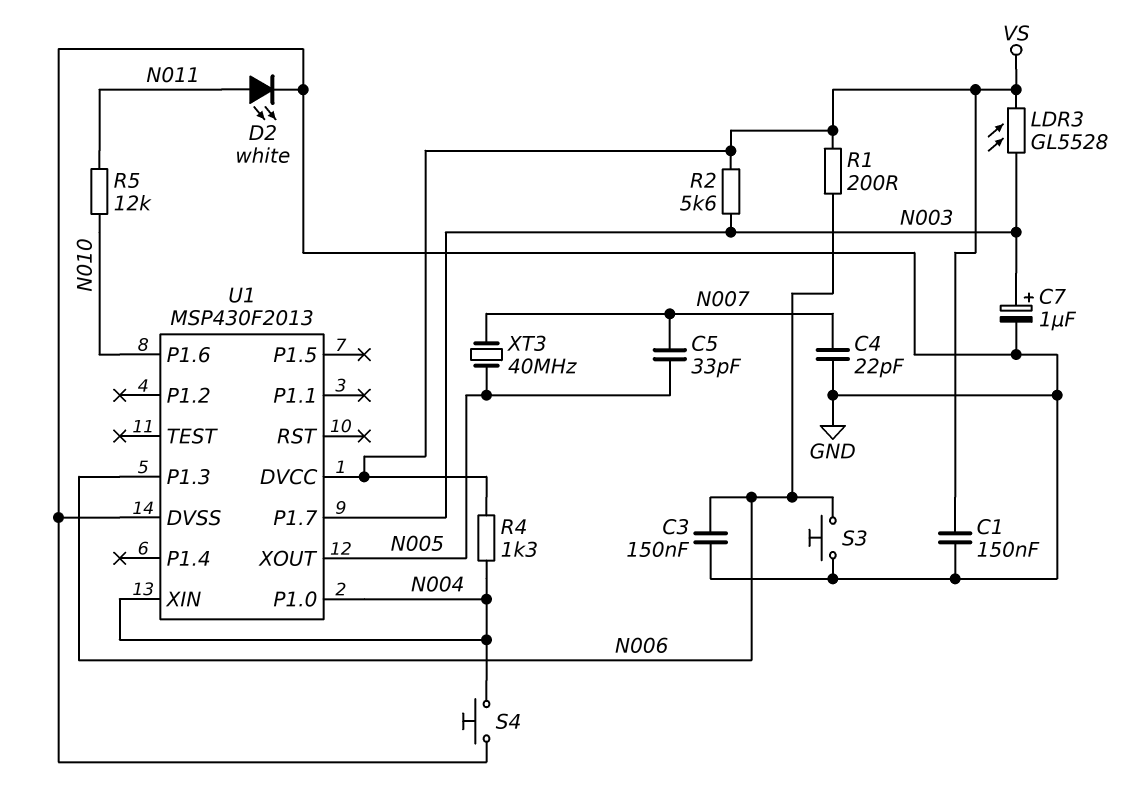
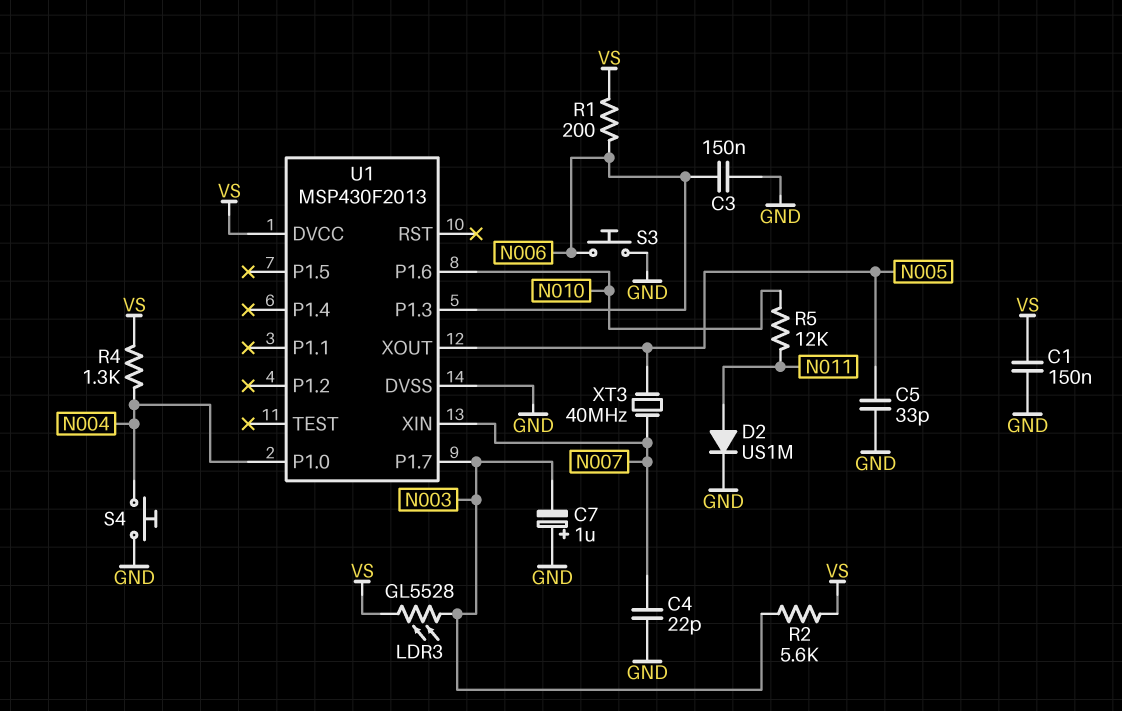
C5: 33pF (N005, N007) -> 33pF (GND, N005)
C7: 1uF (plus N003, minus GND) -> 1uF (plus GND, minus N003)
D2: LED white (A N011, K GND) -> diode US1M (A N011, K GND)
U1 pin XIN: N004 -> N007

